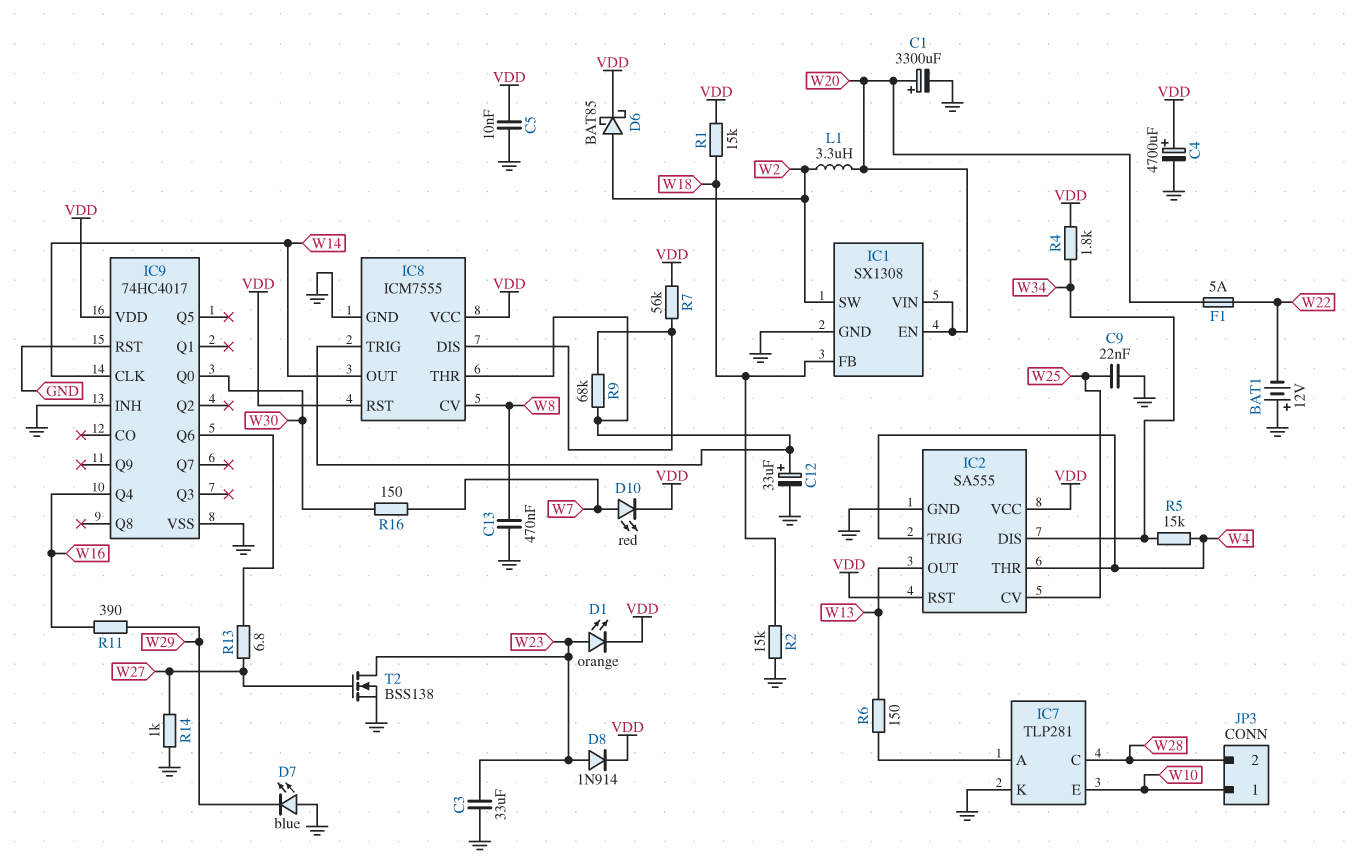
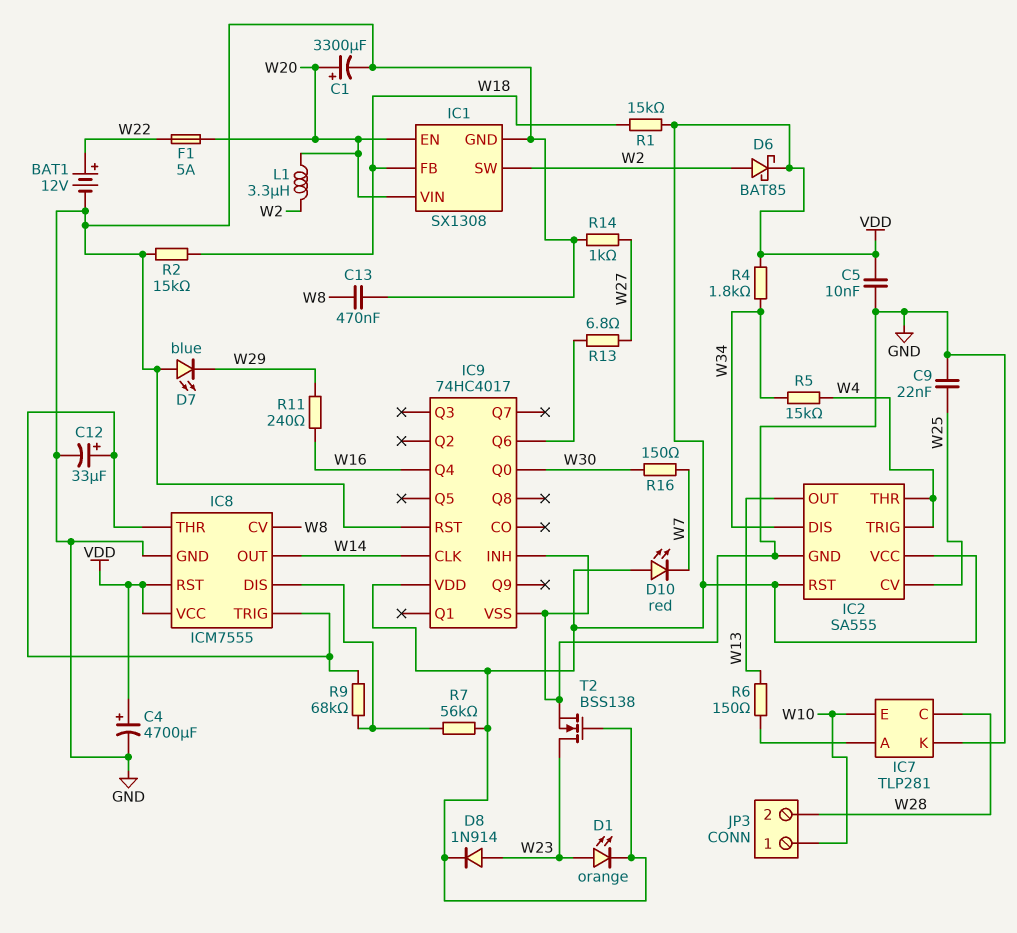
BAT1: 12V (plus GND, minus W22) -> 12V (plus W22, minus GND)
C3: 33uF (GND, W23) -> none
D10: LED red (A W7, K VDD) -> LED red (A VDD, K W7)
R11: 390 (W16, W29) -> 240 (W16, W29)
T2: NMOS BSS138 (G W27, D W23, S GND) -> NMOS BSS138 (G VDD, D W23, S GND)

